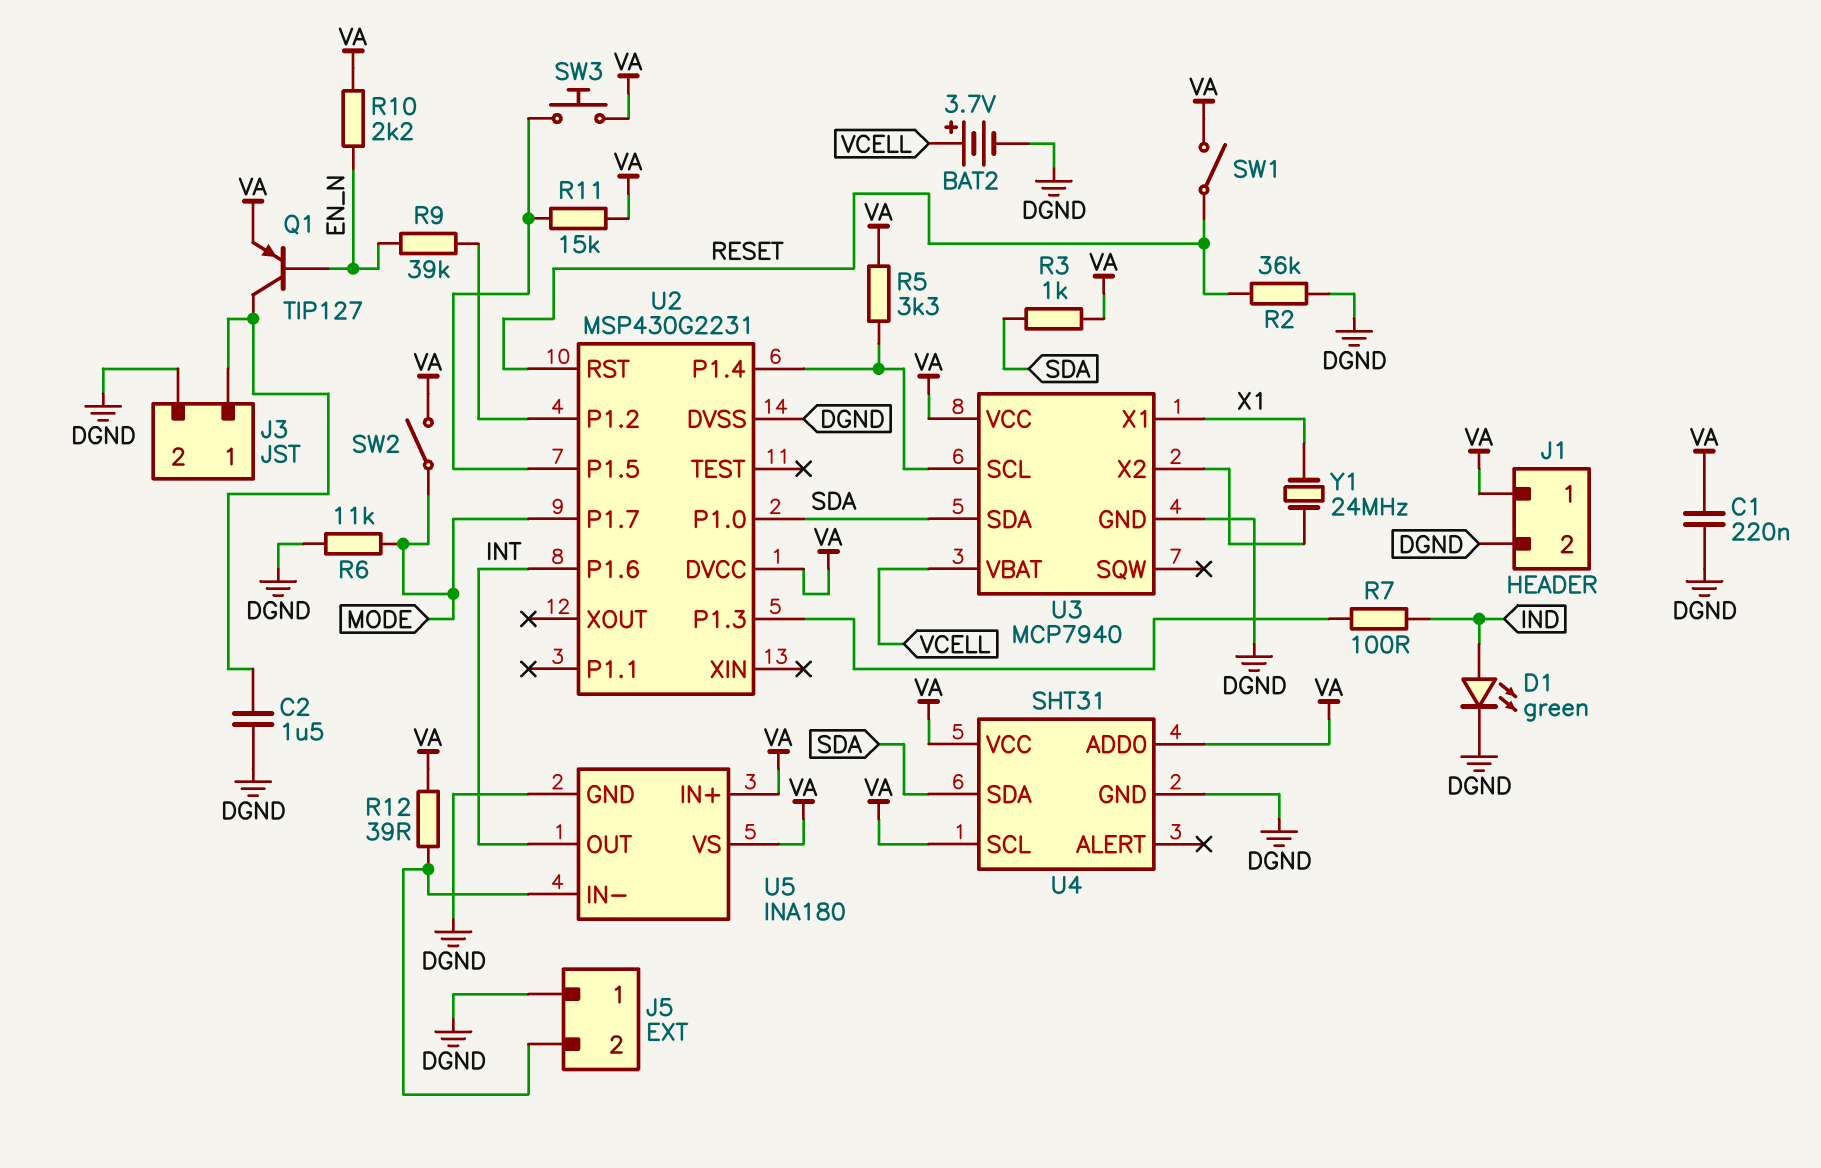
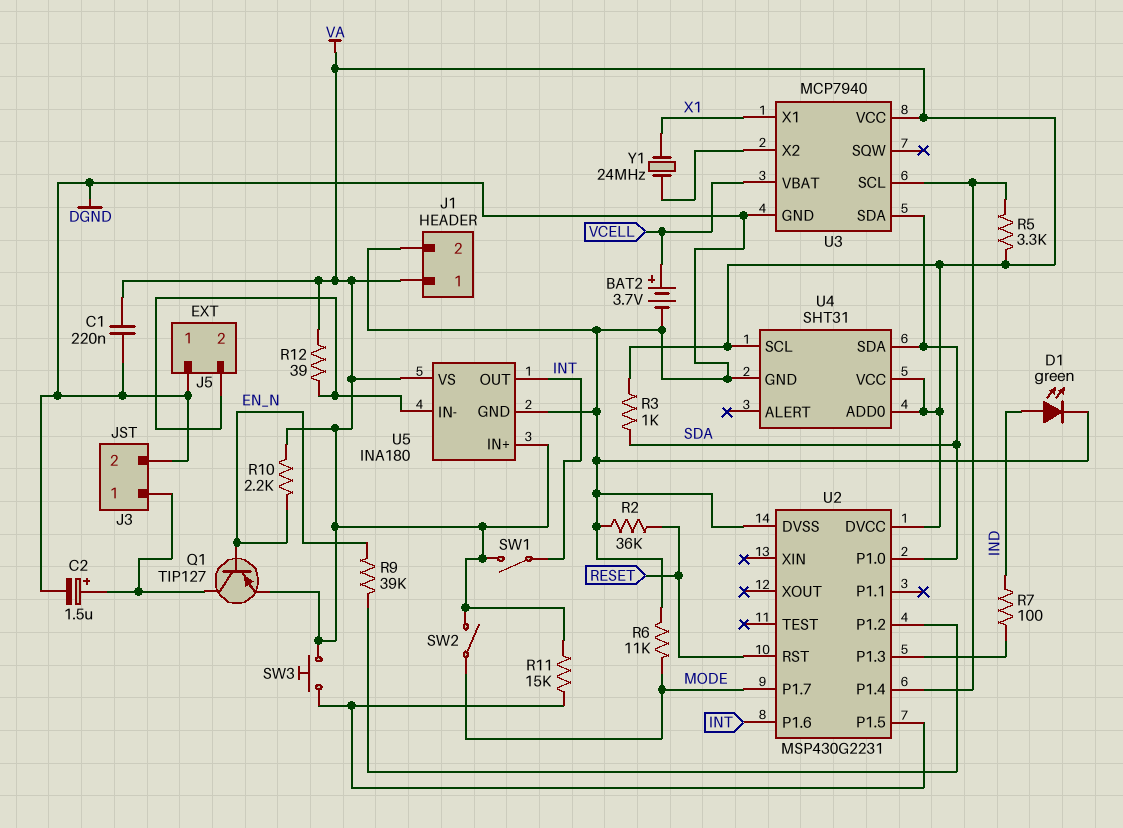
C2: 1.5uF (DGND, J3/1) -> 1.5uF (plus J3/1, minus DGND)
SW1: switch (RESET, VA) -> switch (INT, VA)

